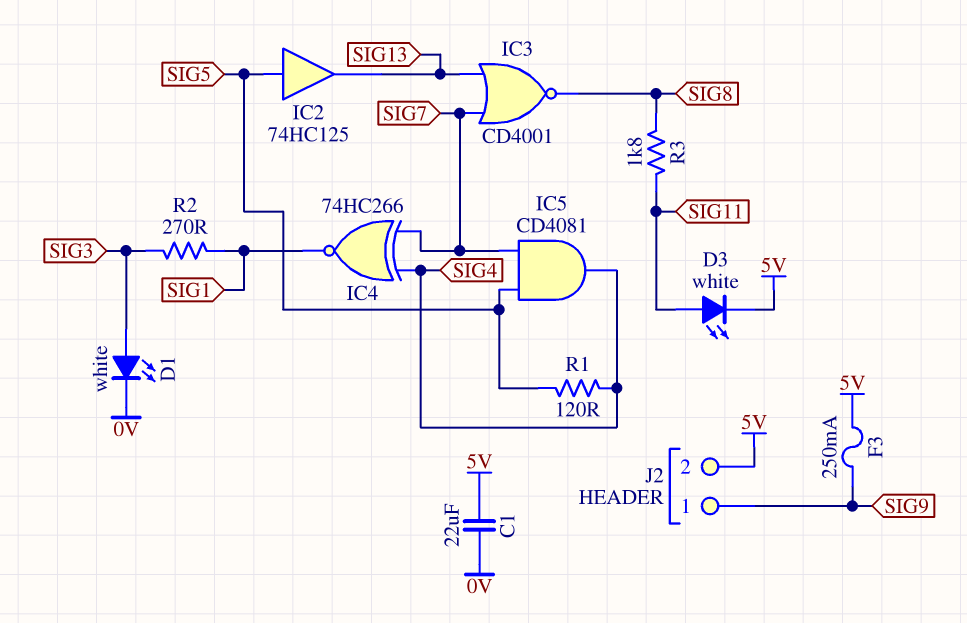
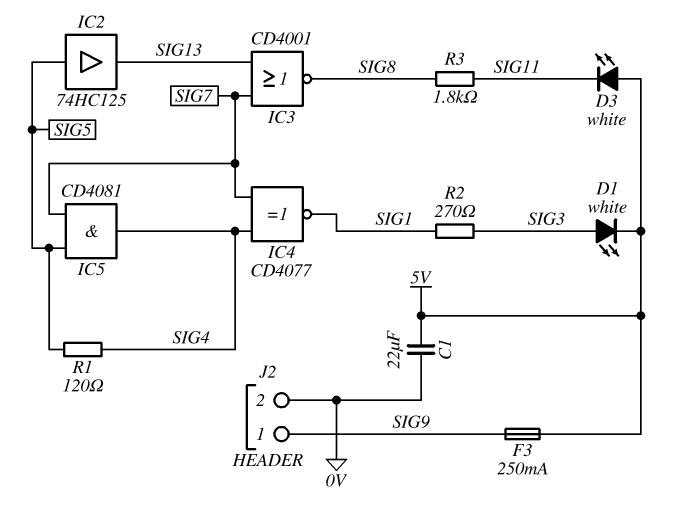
D1: LED white (A SIG3, K 0V) -> LED white (A SIG3, K 5V)
D3: LED white (A SIG11, K 5V) -> LED white (A 5V, K SIG11)
IC4: XNOR 74HC266 (in SIG4, in SIG7, out SIG1) -> XNOR CD4077 (in SIG4, in SIG7, out SIG1)
J2 pin 2: 5V -> 0V

